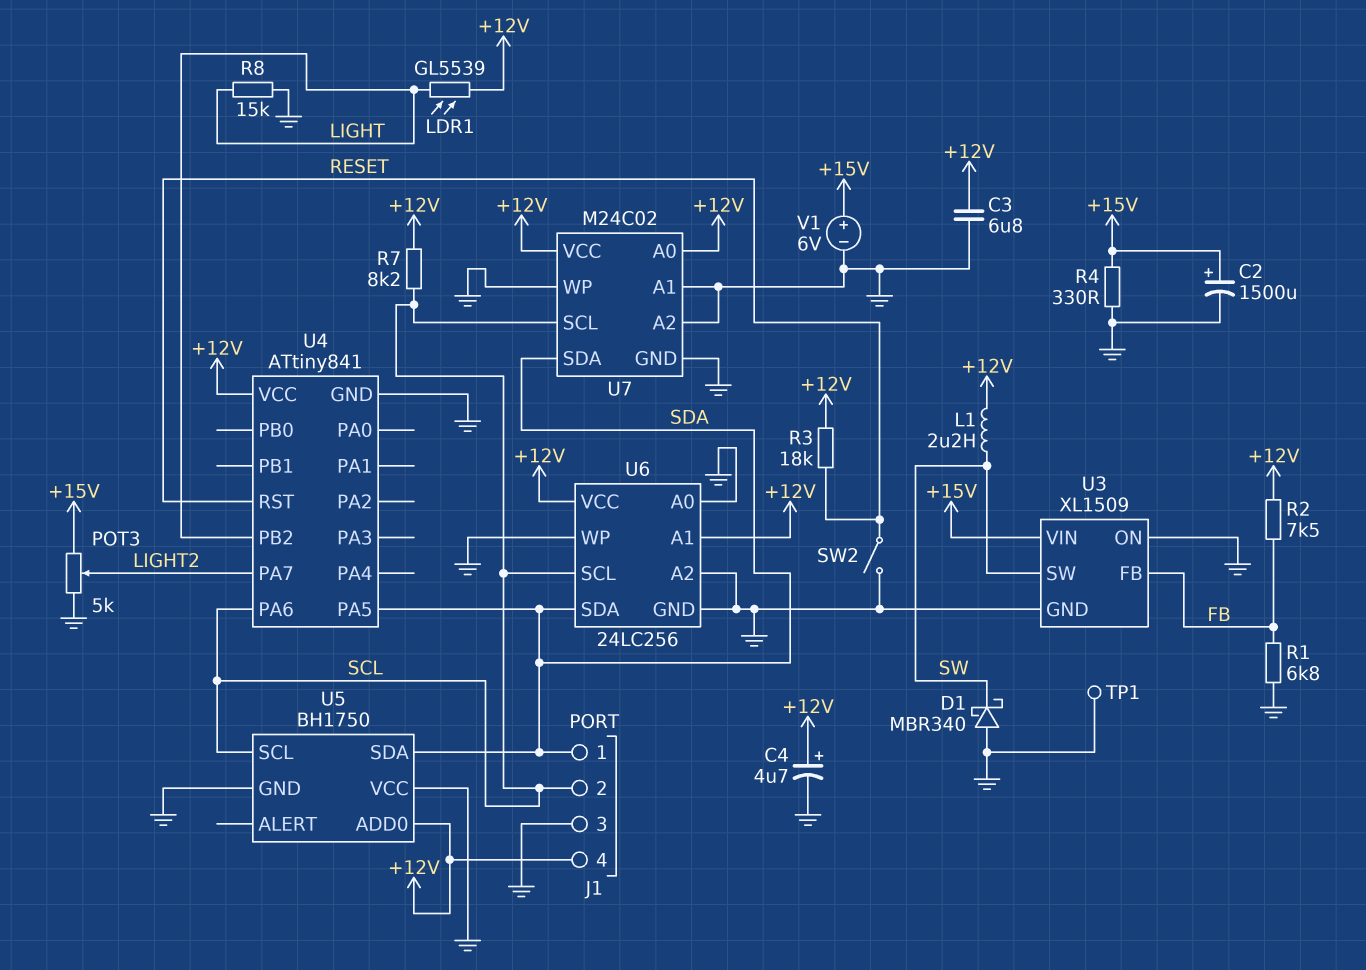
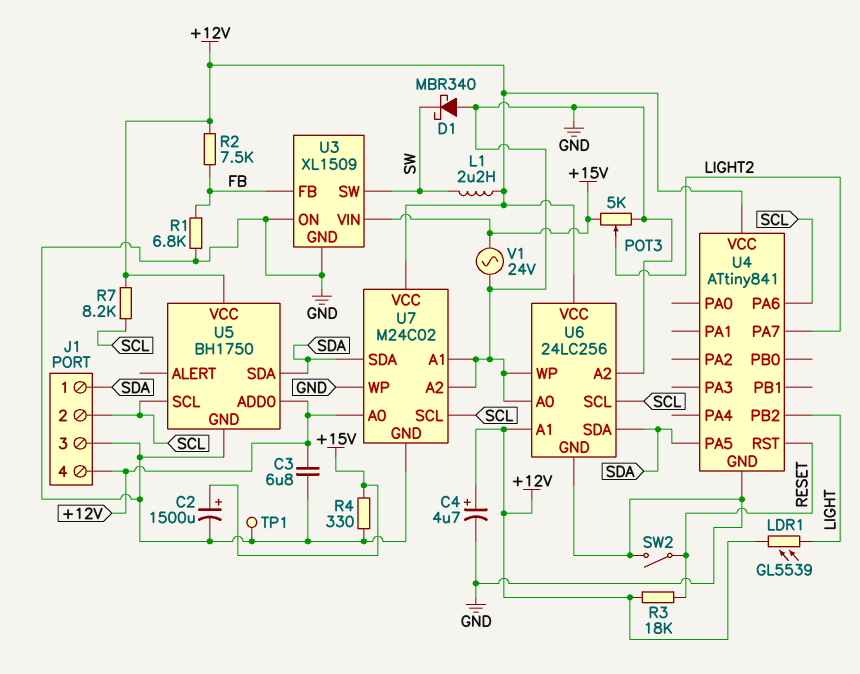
R8: 15k (GND, LIGHT) -> none
U5 pin VCC: GND -> +12V
V1: 6V (plus +15V, minus GND) -> AC 24V (+15V, GND)

